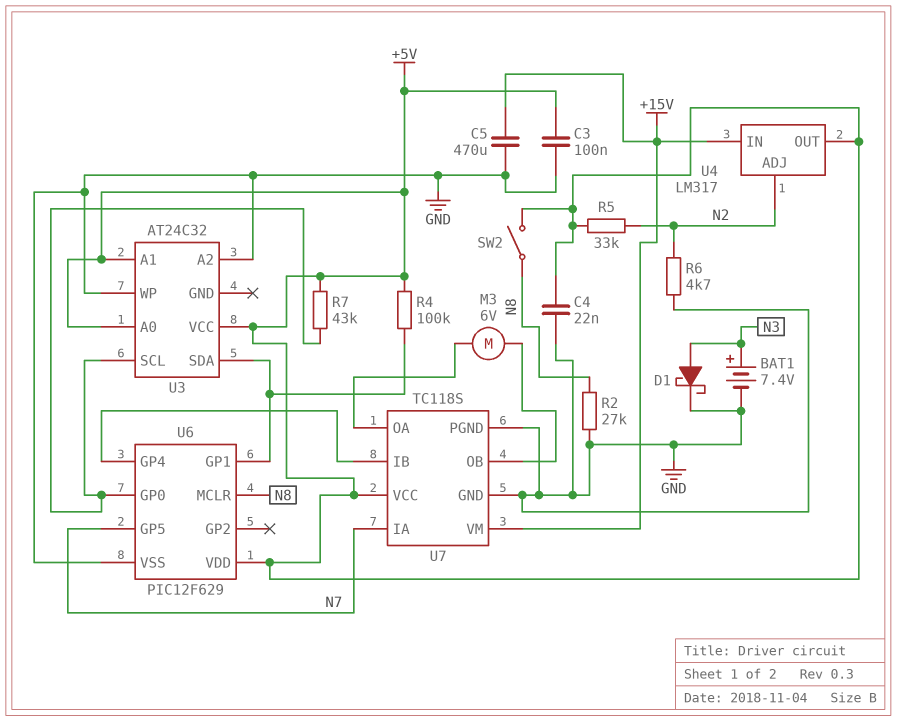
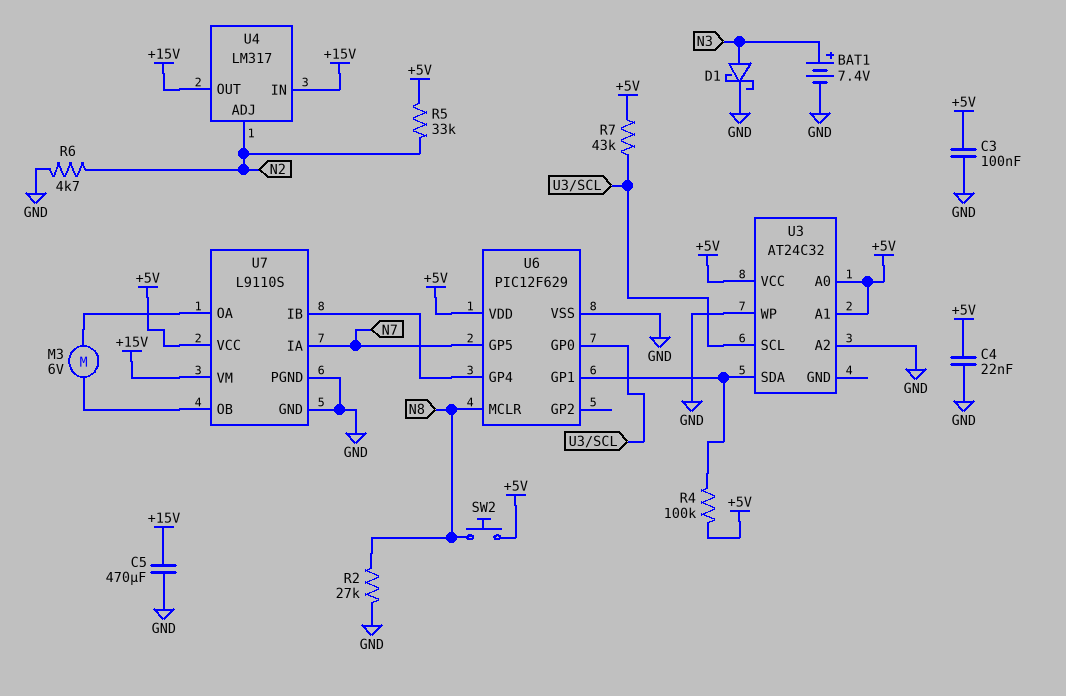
SW2: switch (+5V, N8) -> button (+5V, N8)
U4 pin OUT: +5V -> +15V
U7: TC118S -> L9110S

